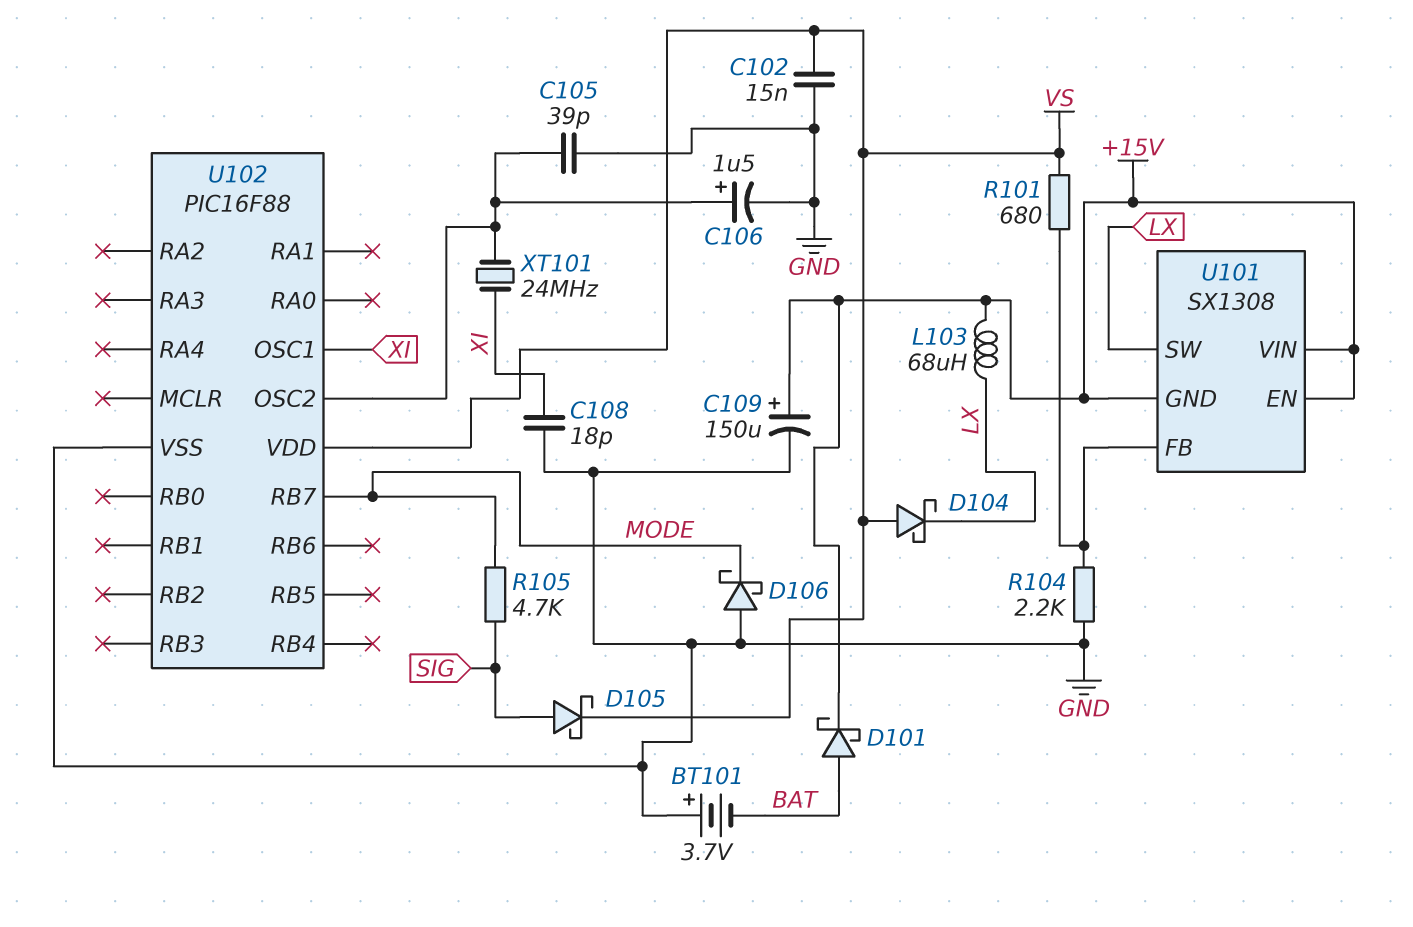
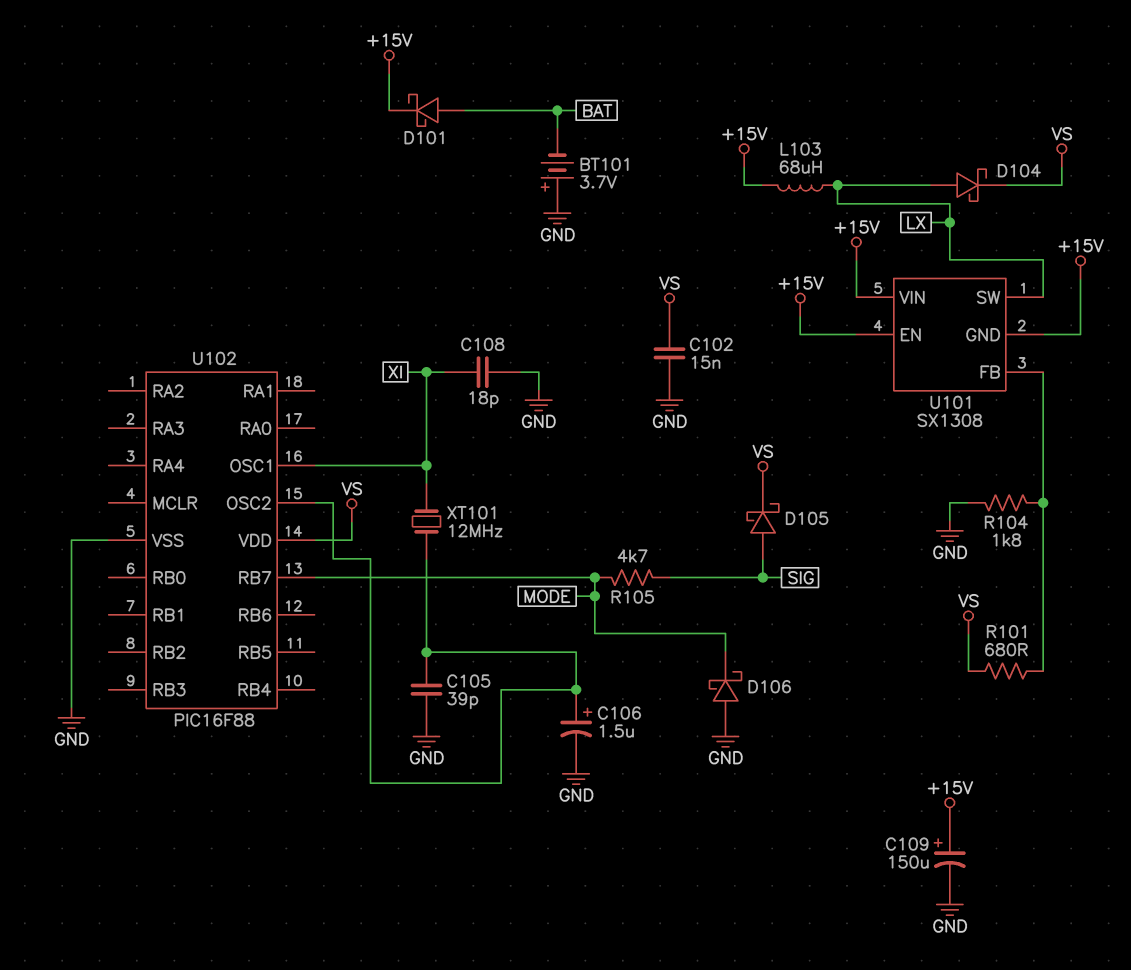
D104: schottky (A VS, K LX) -> schottky (A LX, K VS)
R104: 2.2k (GND, U101/FB) -> 1.8k (GND, U101/FB)
XT101: 24MHz (U102/OSC2, XI) -> 12MHz (U102/OSC2, XI)

